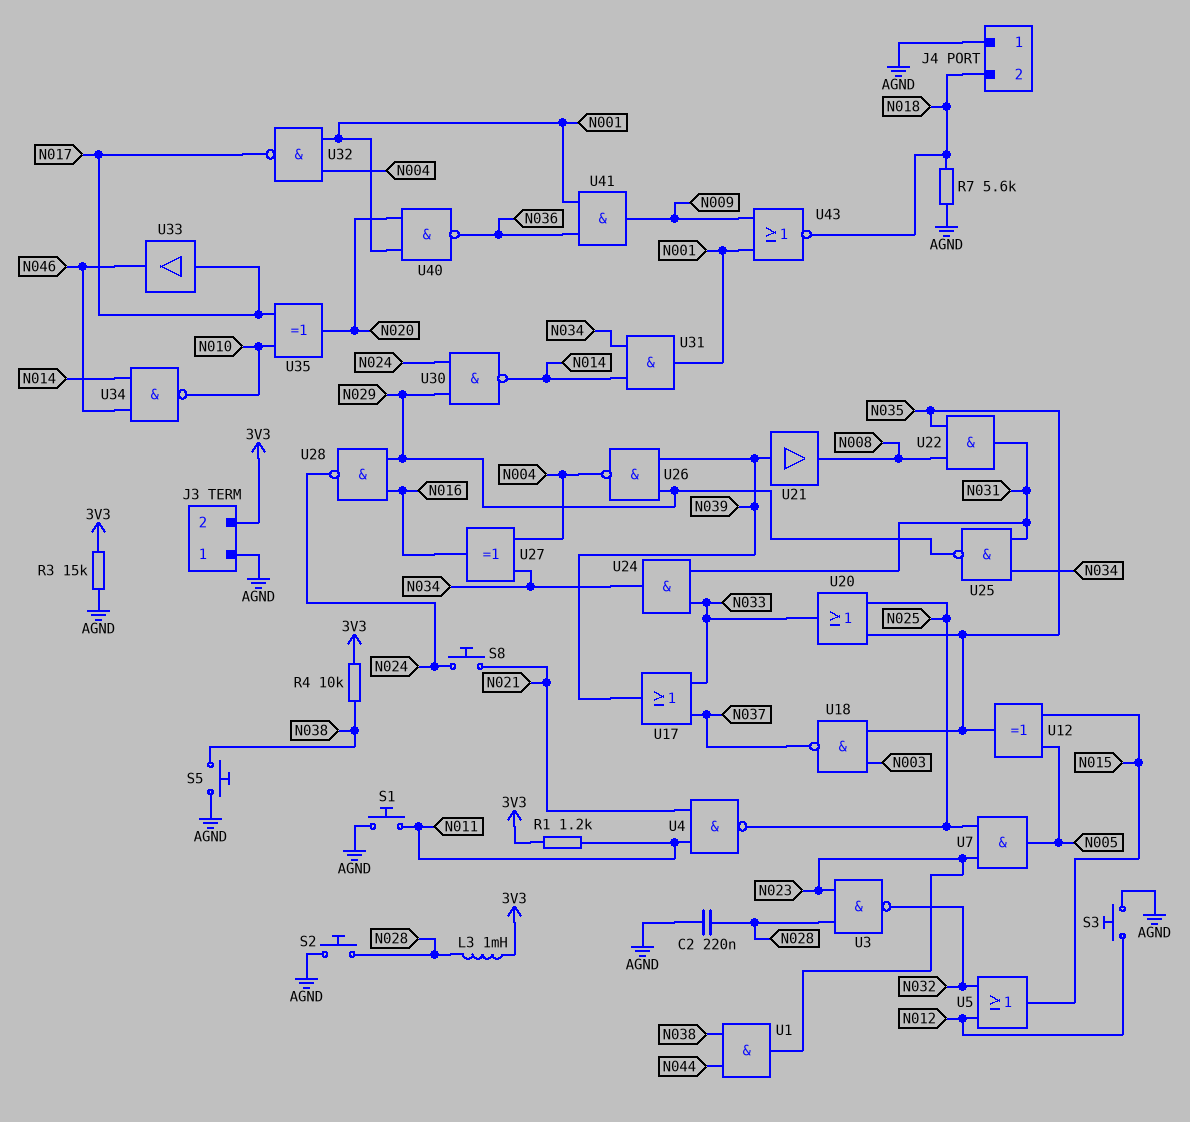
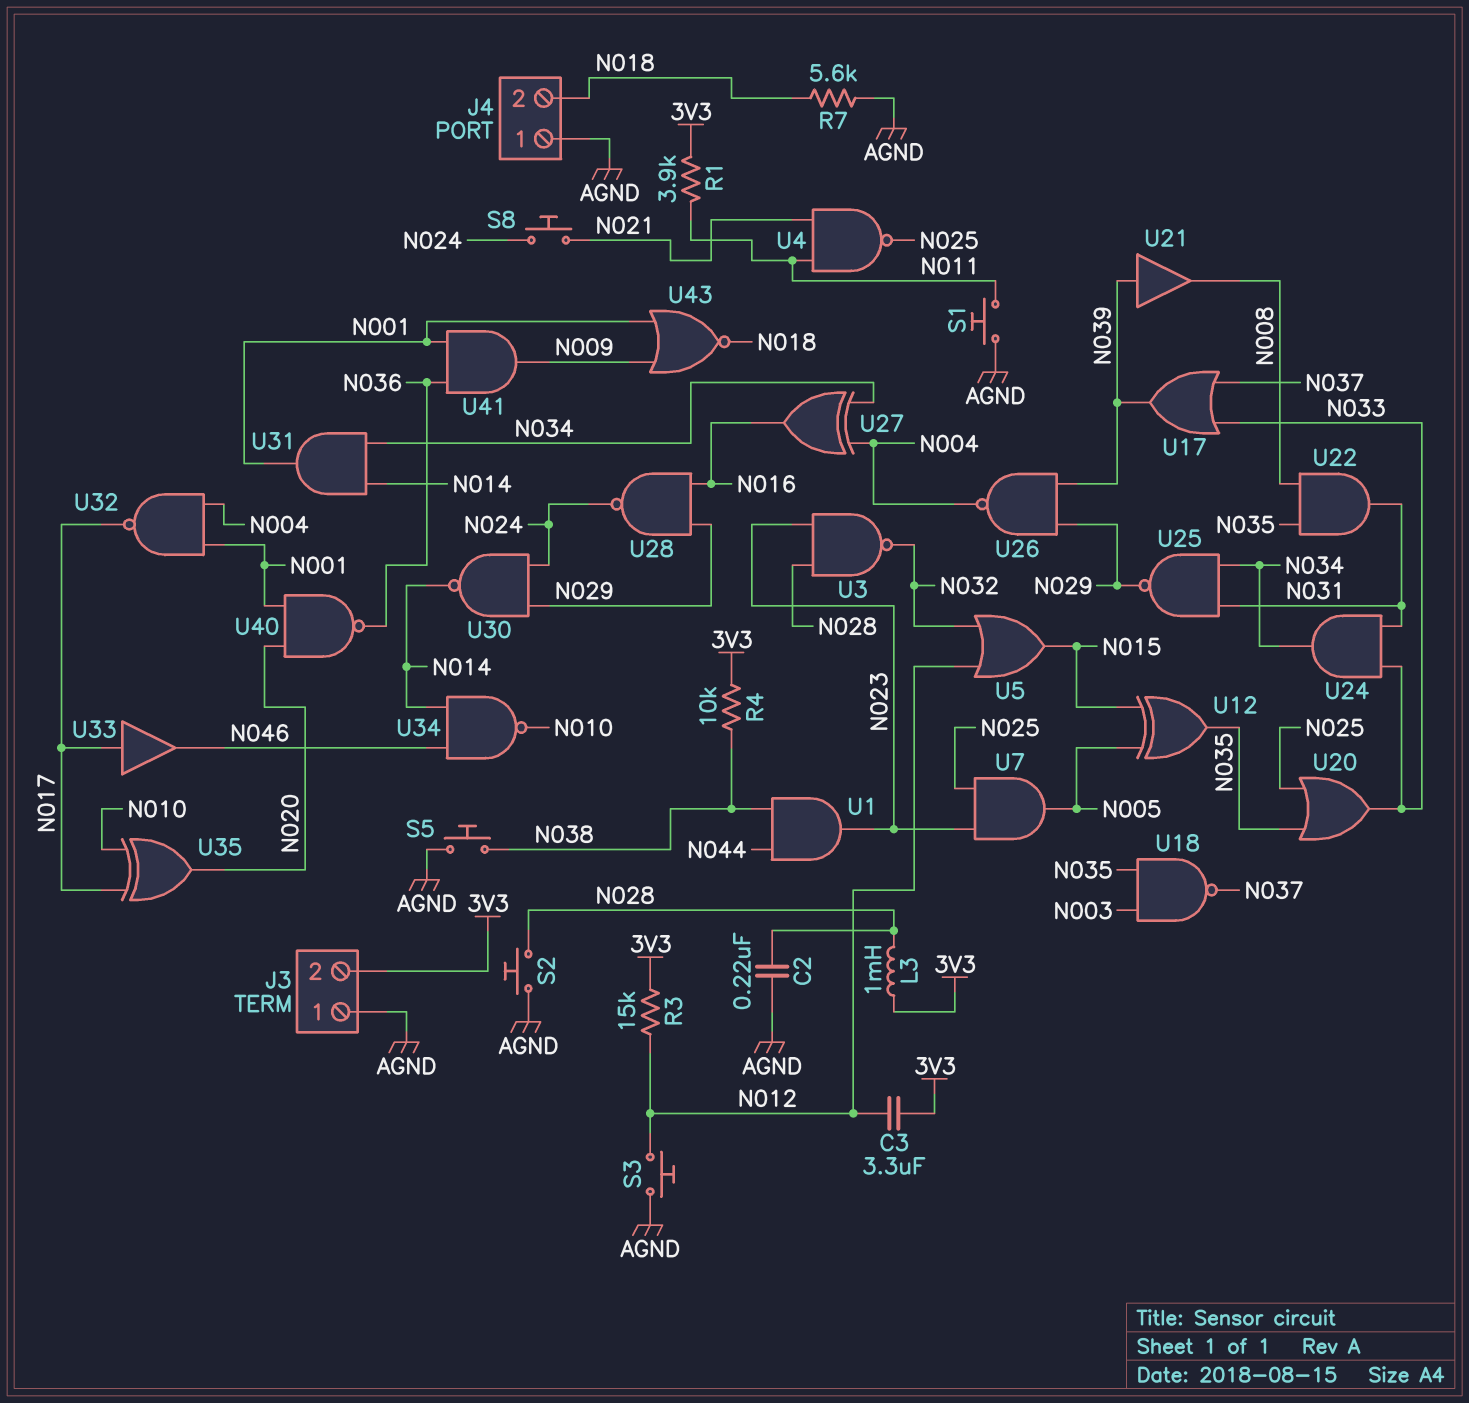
C3: none -> 3.3uF (3V3, N012)
R1: 1.2k (3V3, N011) -> 3.9k (3V3, N011)
R3: 15k (3V3, AGND) -> 15k (3V3, N012)

